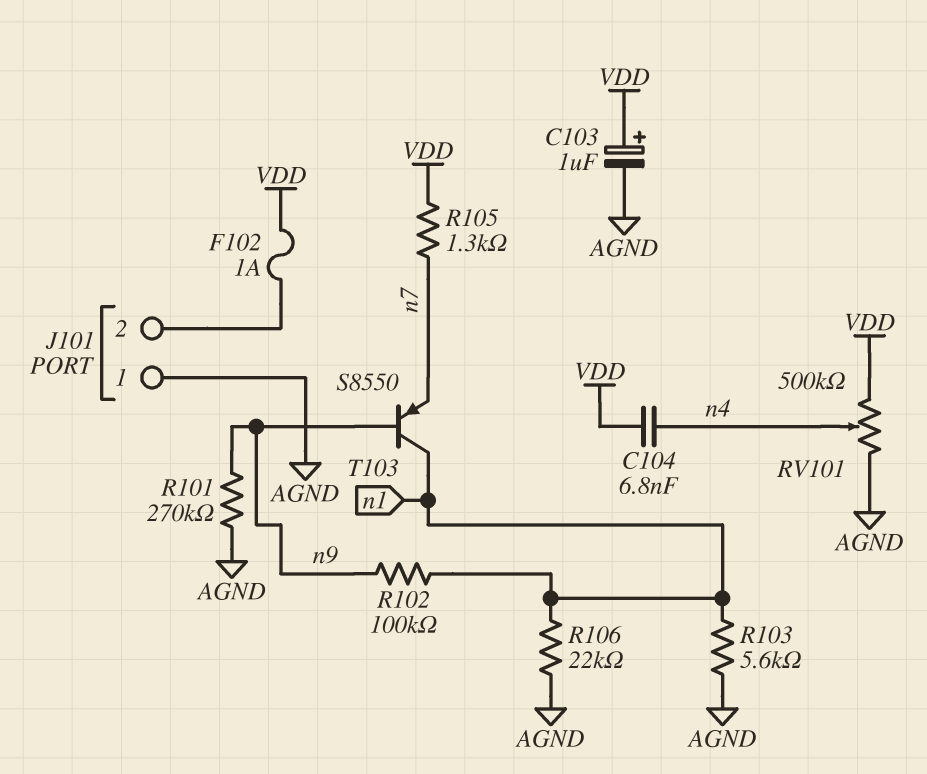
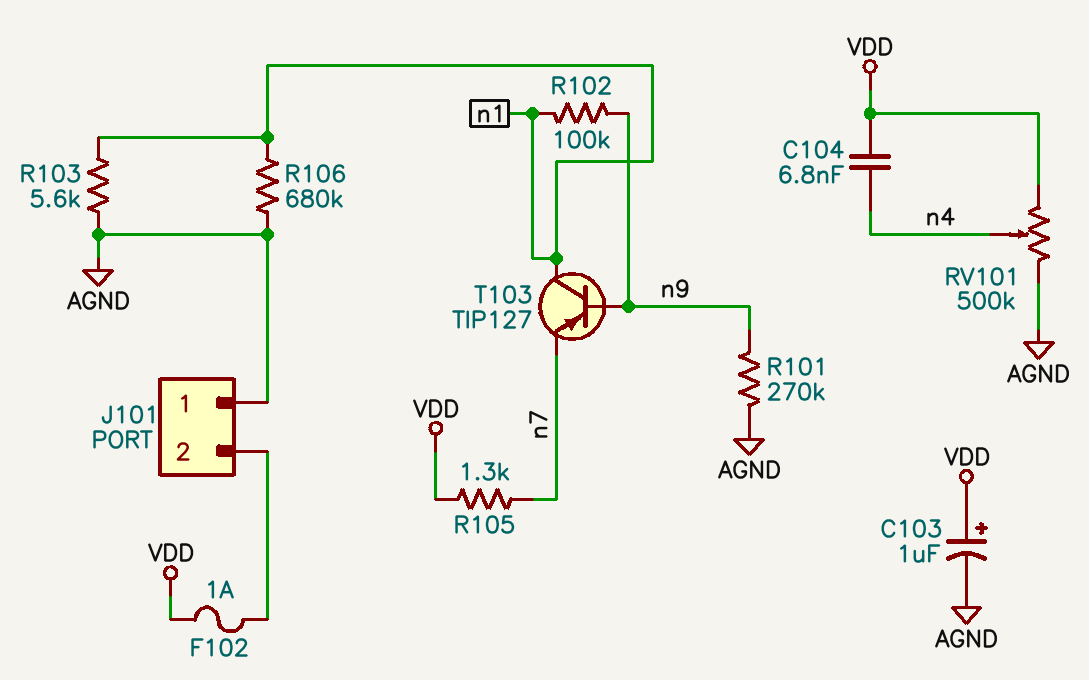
R106: 22k (AGND, n1) -> 680k (AGND, n1)
T103: PNP S8550 (B n9, C n1, E n7) -> PNP TIP127 (B n9, C n1, E n7)

